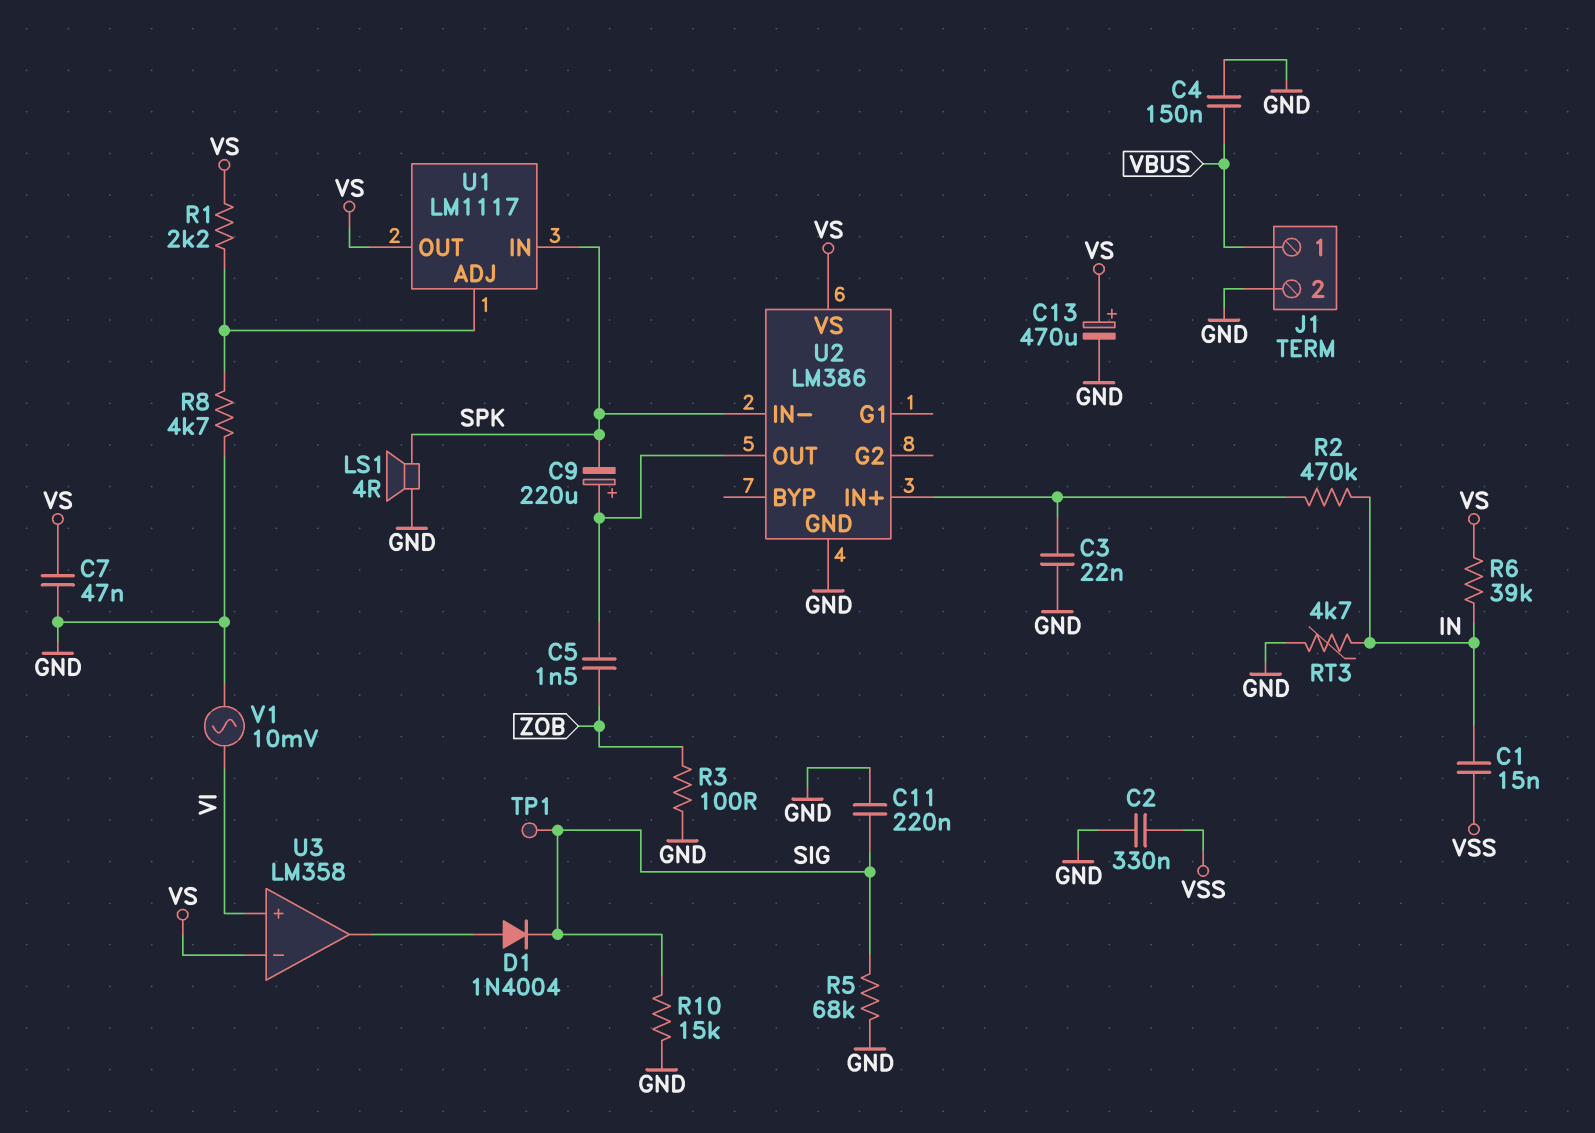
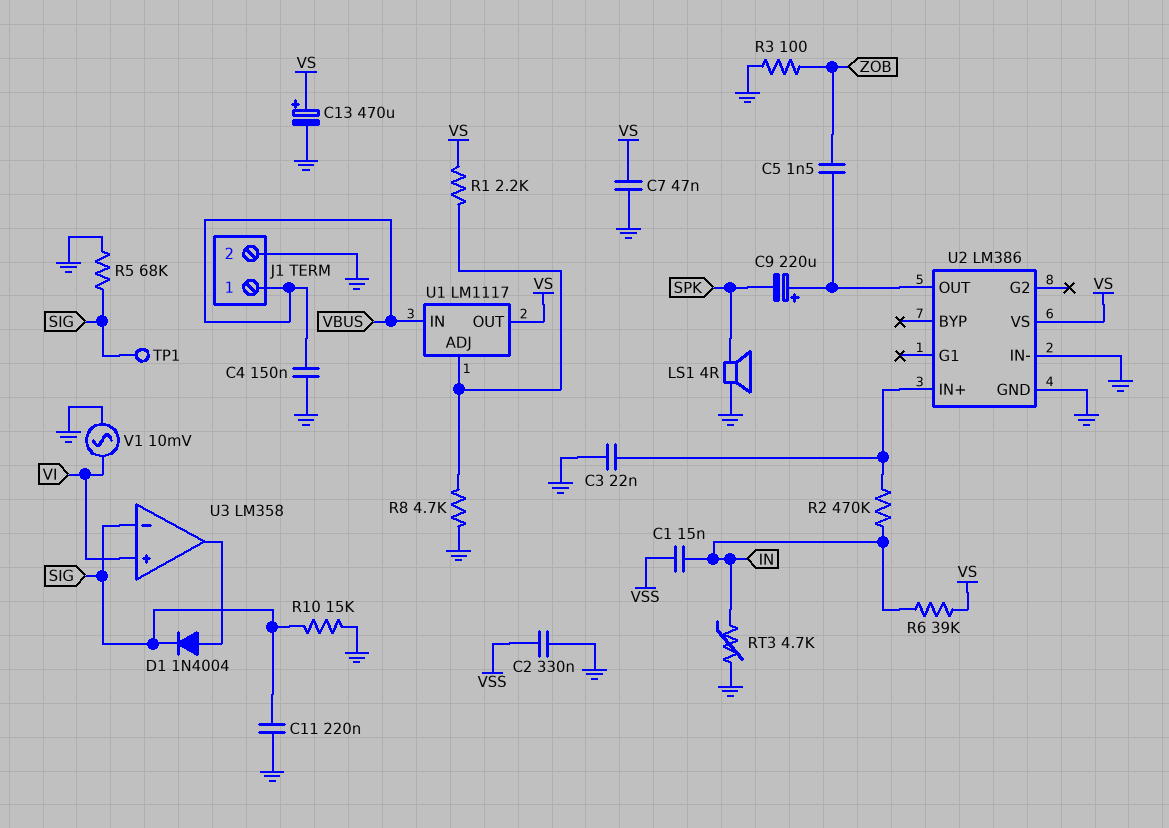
U1 pin IN: SPK -> VBUS
U2 pin IN-: SPK -> GND
U3 pin in-: VS -> SIG

